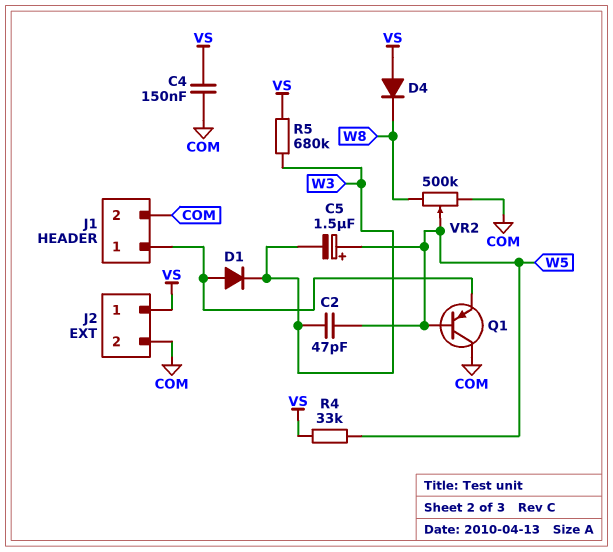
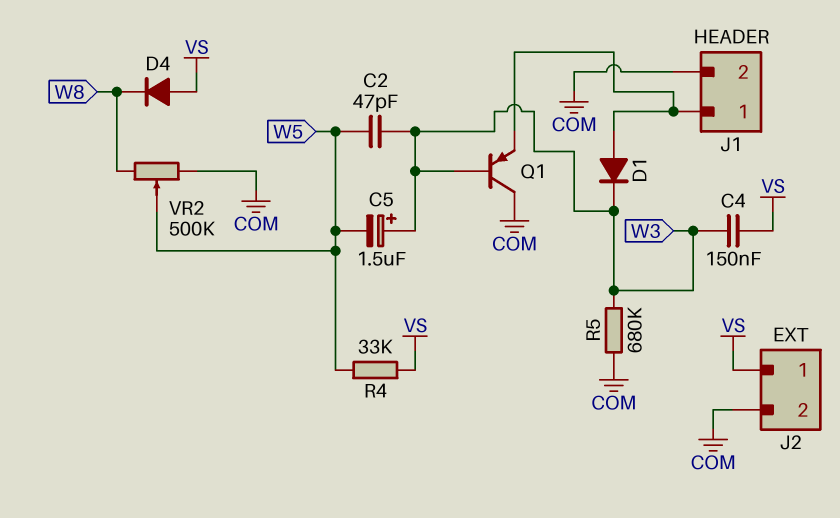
C4: 150nF (COM, VS) -> 150nF (VS, W3)
C5: 1.5uF (plus W5, minus W3) -> 1.5uF (plus W3, minus W5)
Q1: PNP (B W5, C COM, E J1/1) -> PNP (B W3, C COM, E J1/1)
R5: 680k (VS, W3) -> 680k (COM, W3)

